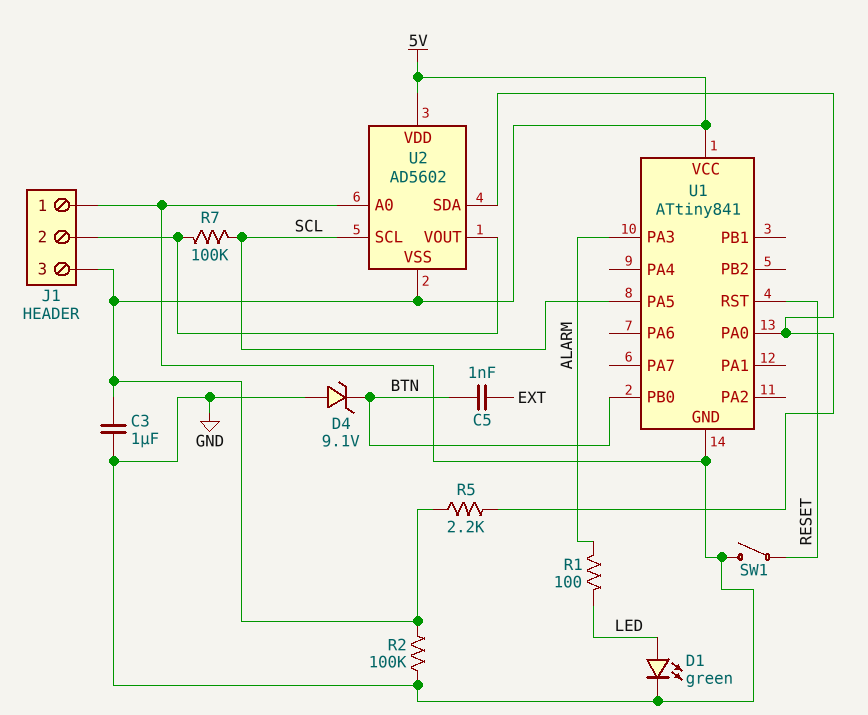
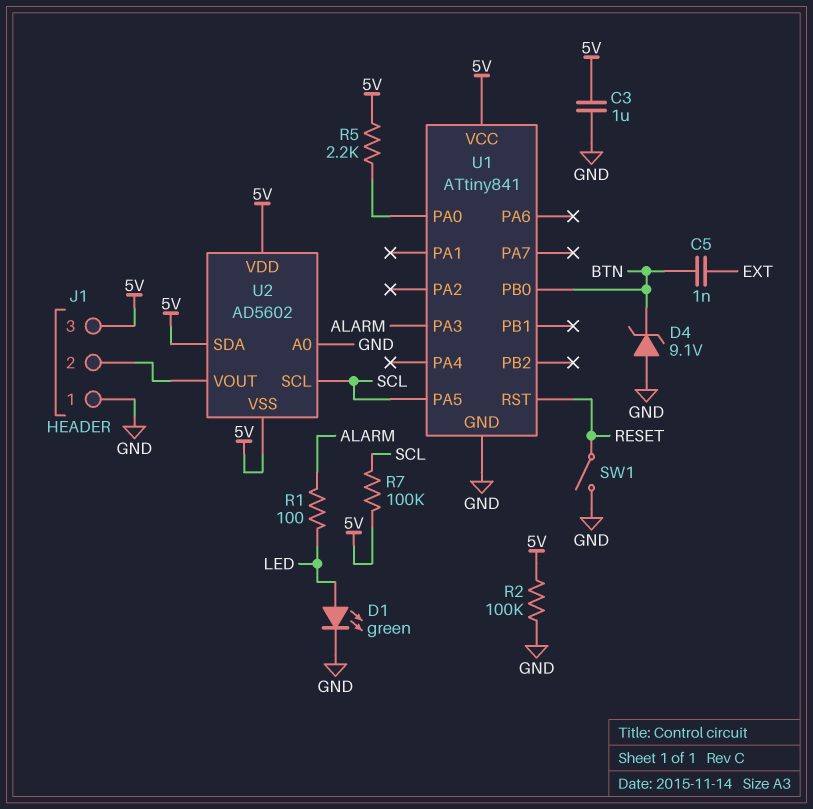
R7: 100k (J1/2, SCL) -> 100k (5V, SCL)
U2 pin SDA: U1/PA0 -> 5V

